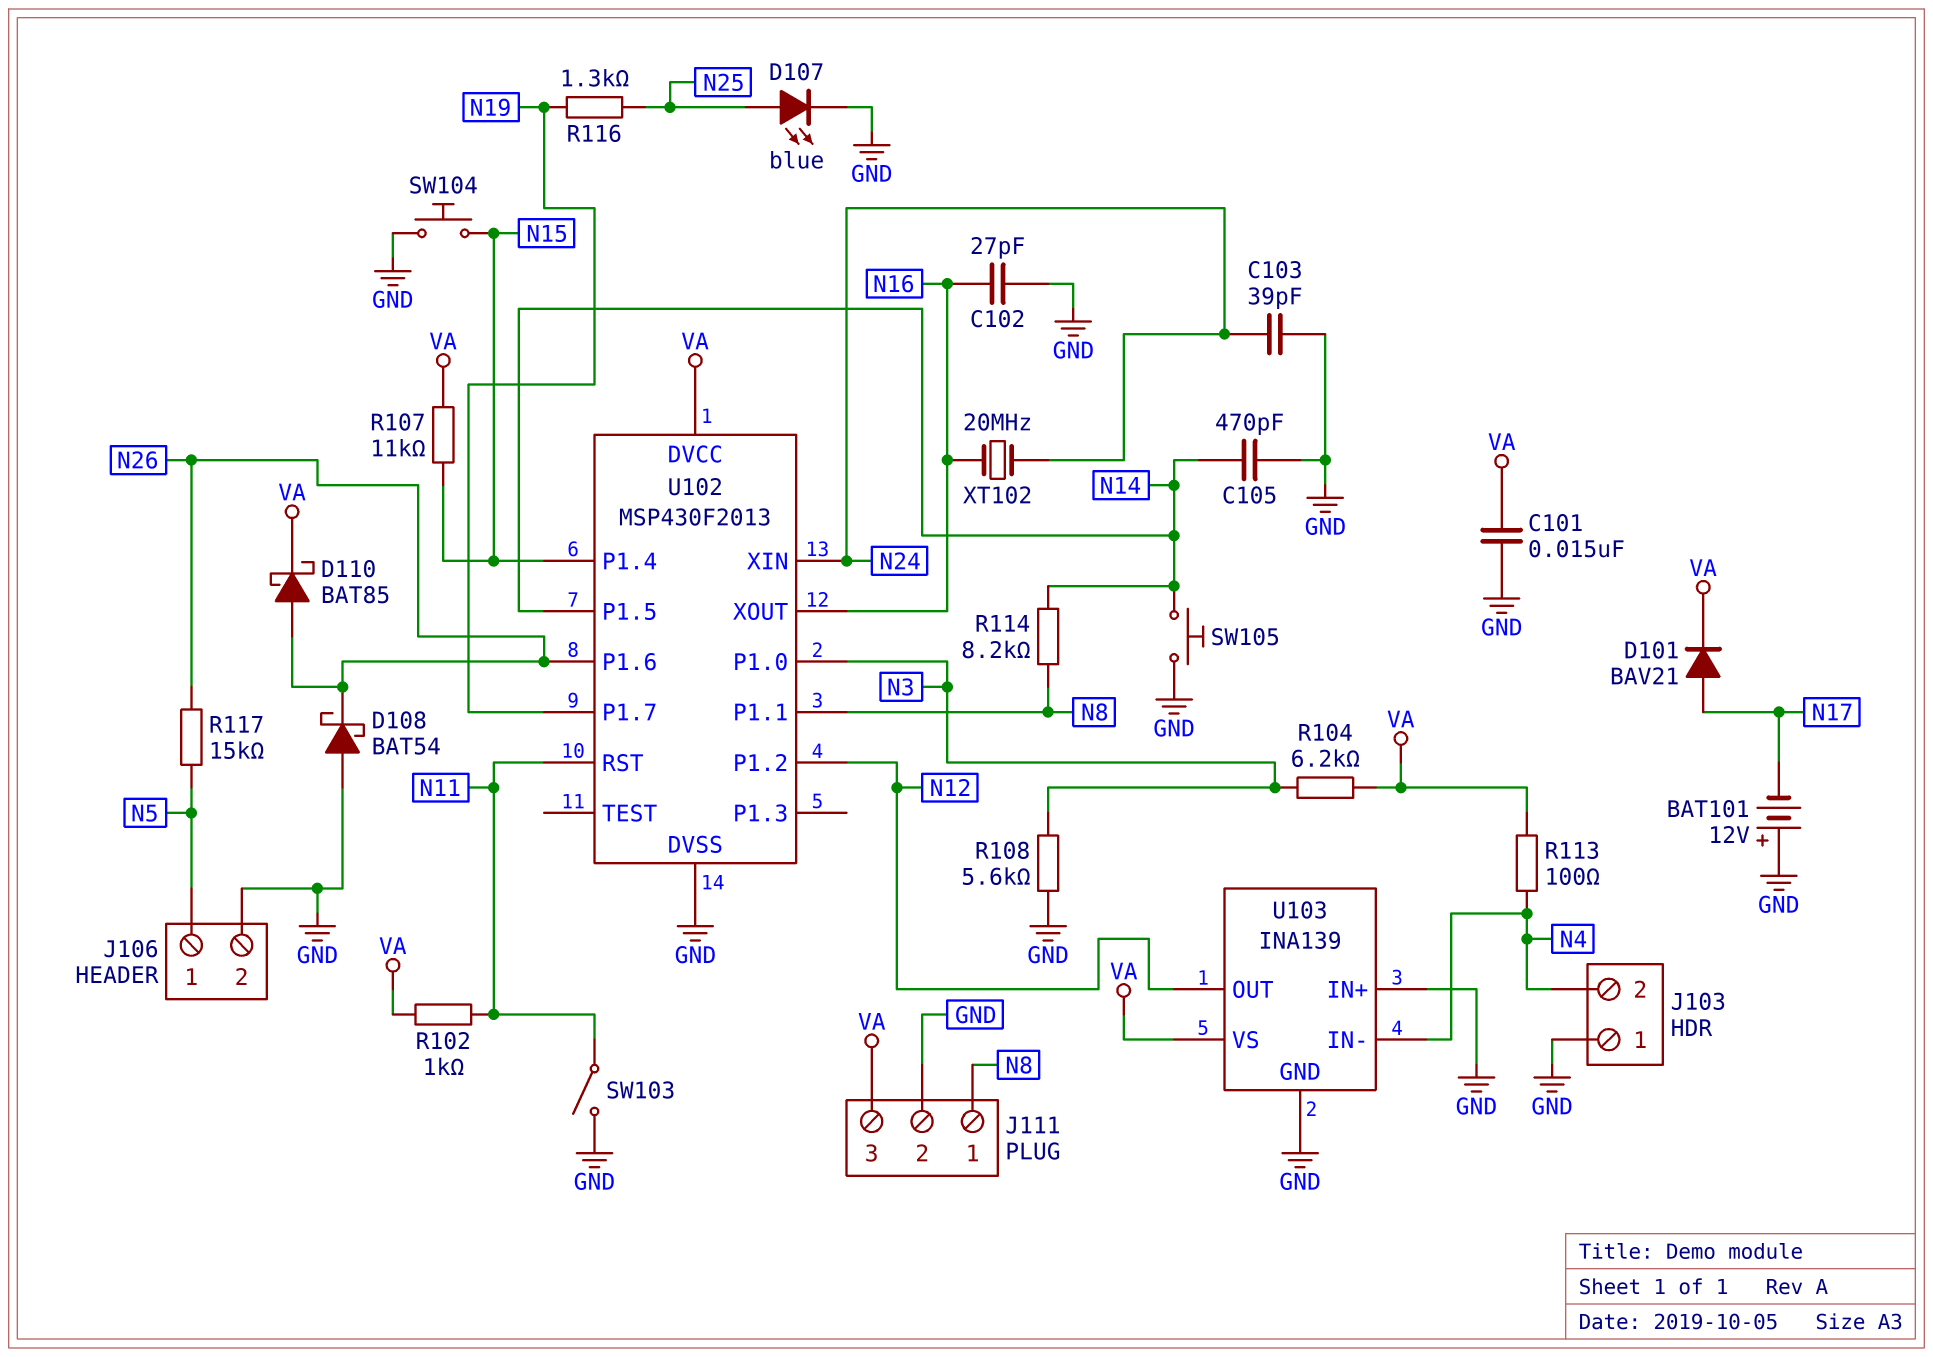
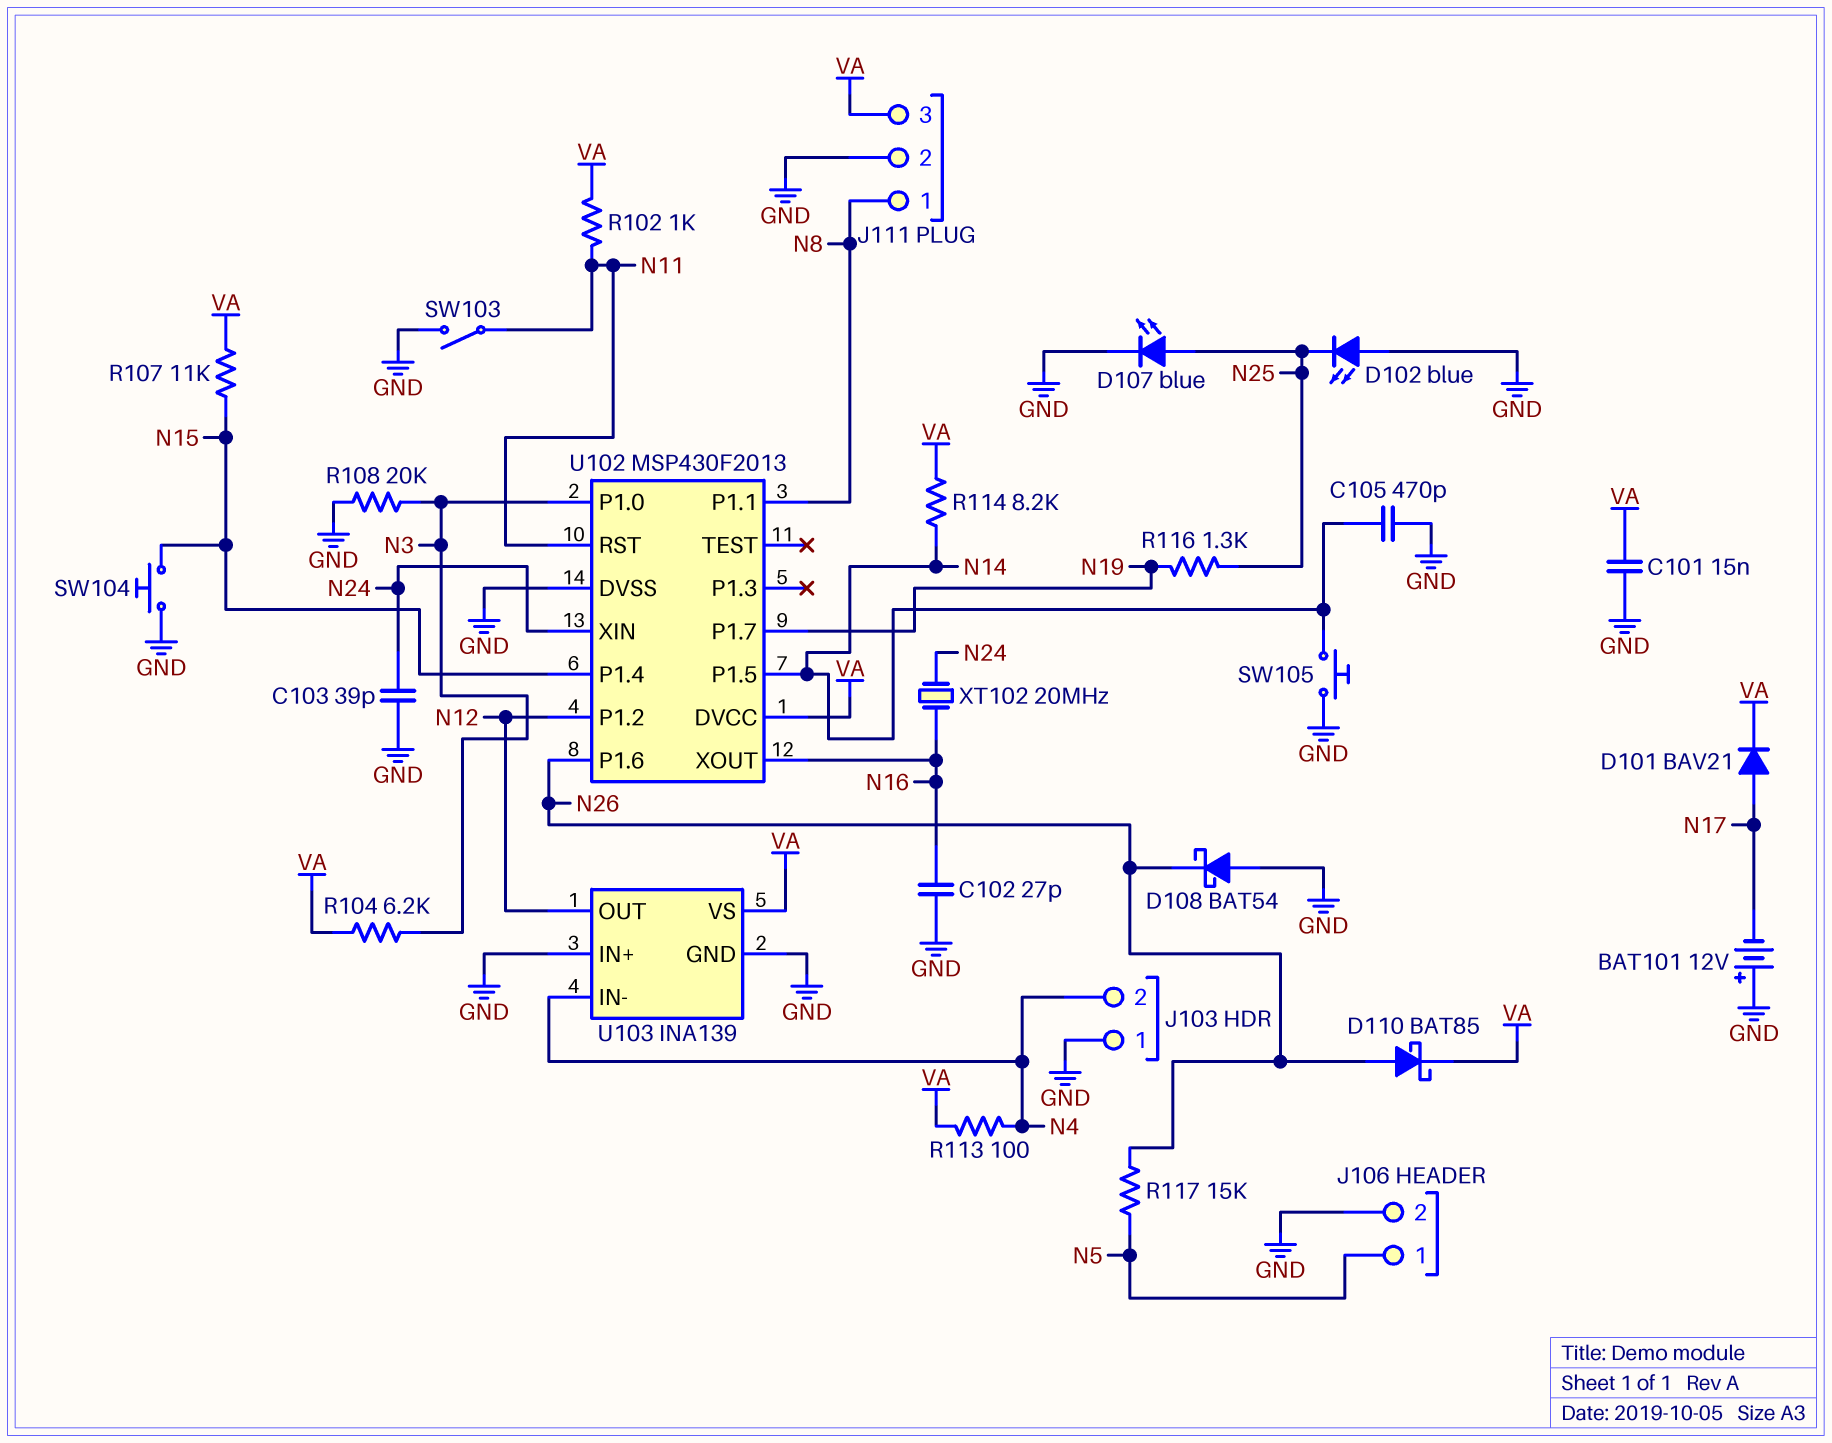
D102: none -> LED blue (A GND, K N25)
R108: 5.6k (GND, N3) -> 20k (GND, N3)
R114: 8.2k (N8, N14) -> 8.2k (N14, VA)

